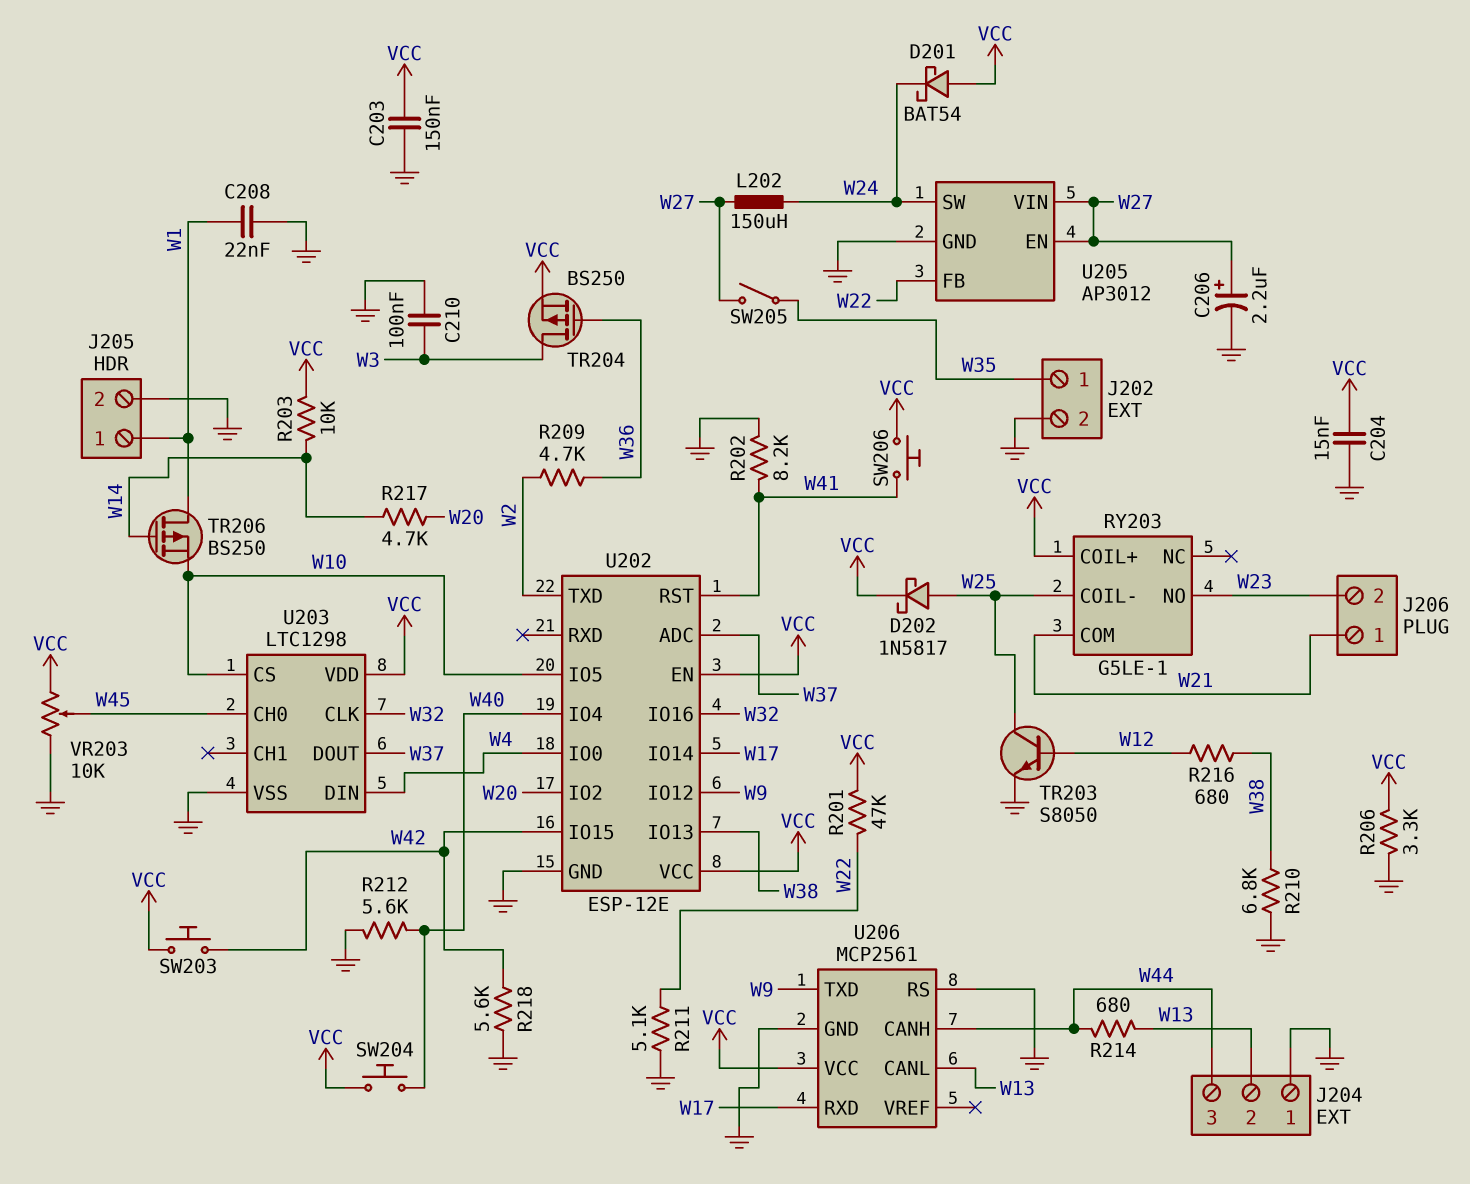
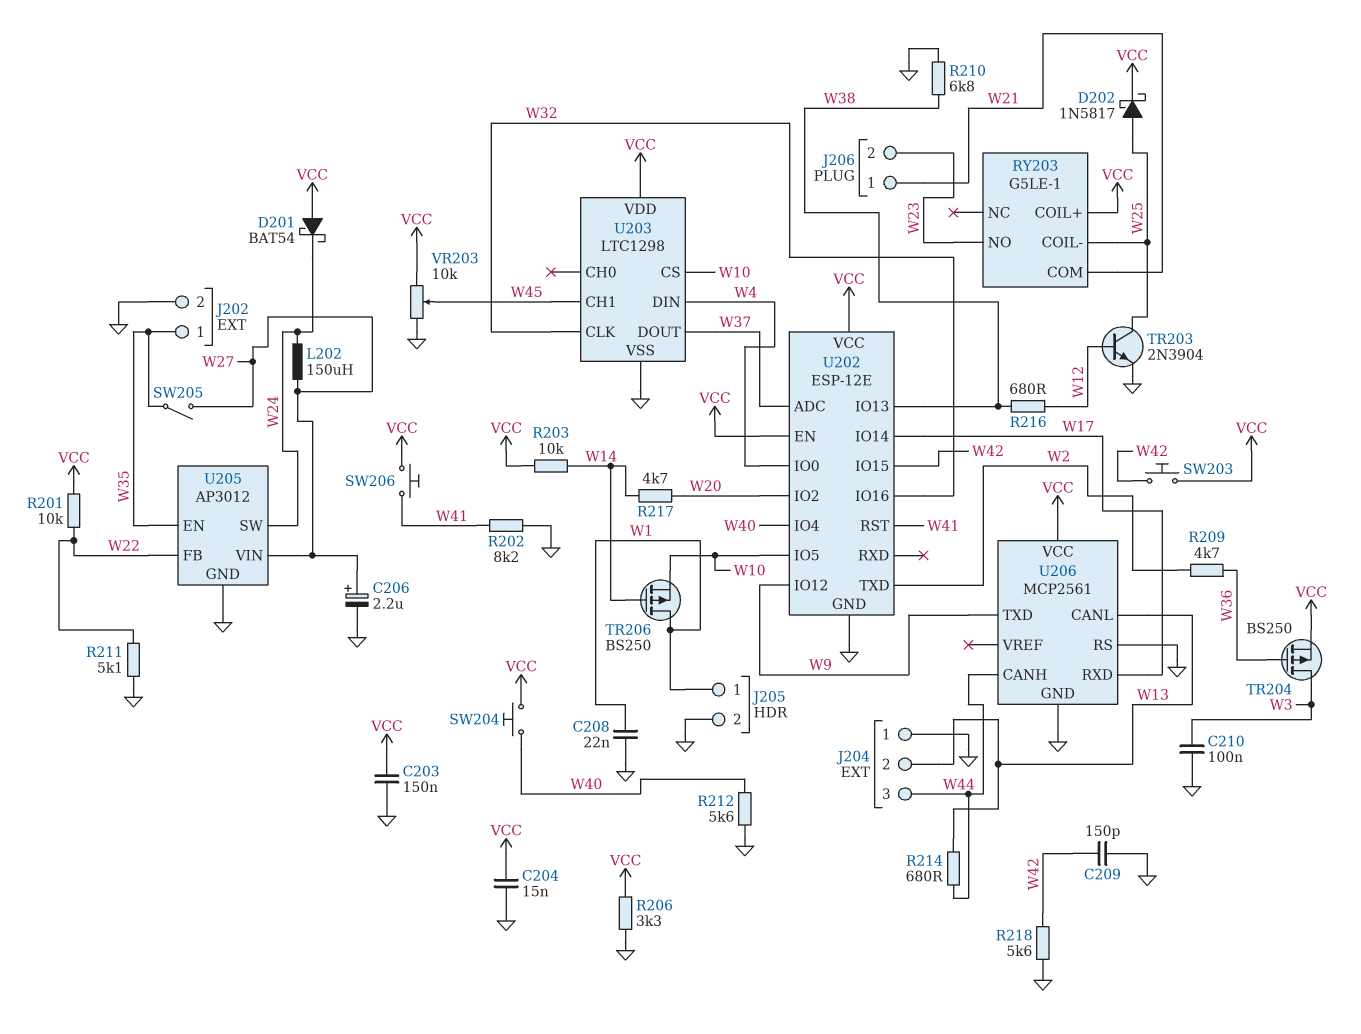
C209: none -> 150pF (GND, W42)
R201: 47k (VCC, W22) -> 10k (VCC, W22)
TR203: NPN S8050 (B W12, C W25, E GND) -> NPN 2N3904 (B W12, C W25, E GND)
U203 pin CH0: W45 -> none
U203 pin CH1: none -> W45
U205 pin EN: W27 -> W35

